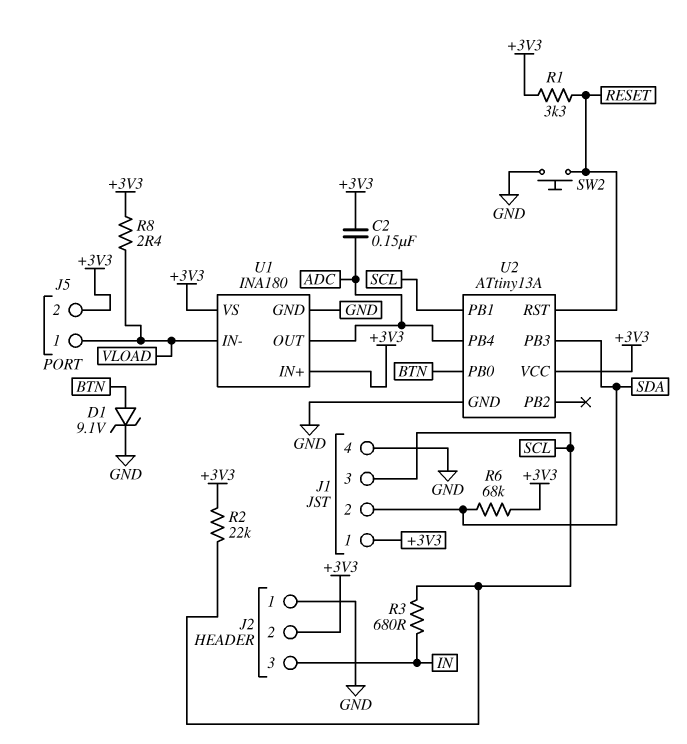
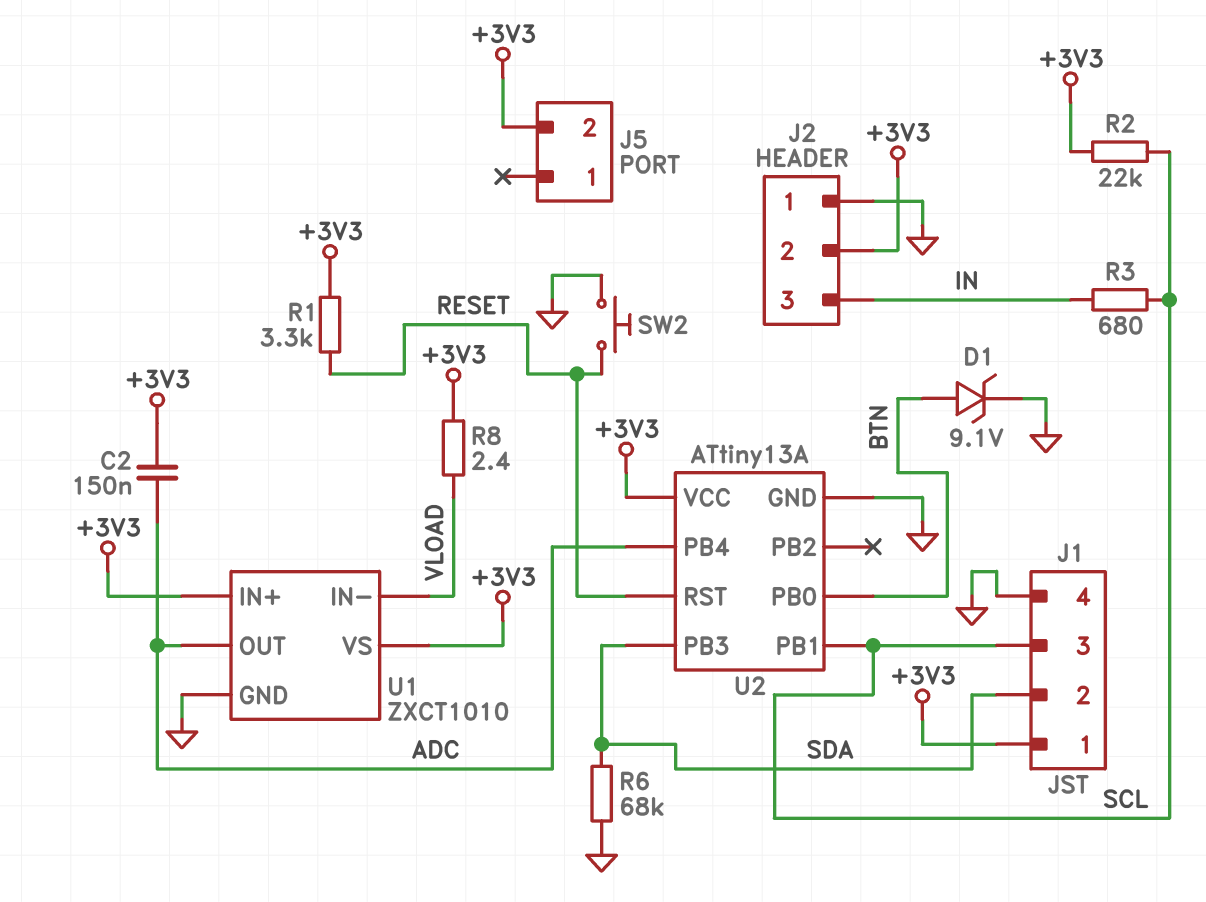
J5 pin 1: VLOAD -> none
R6: 68k (+3V3, SDA) -> 68k (GND, SDA)
U1: INA180 -> ZXCT1010

